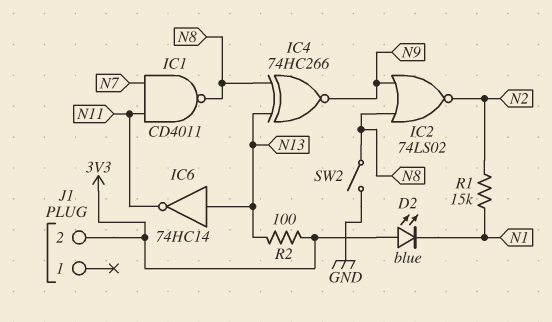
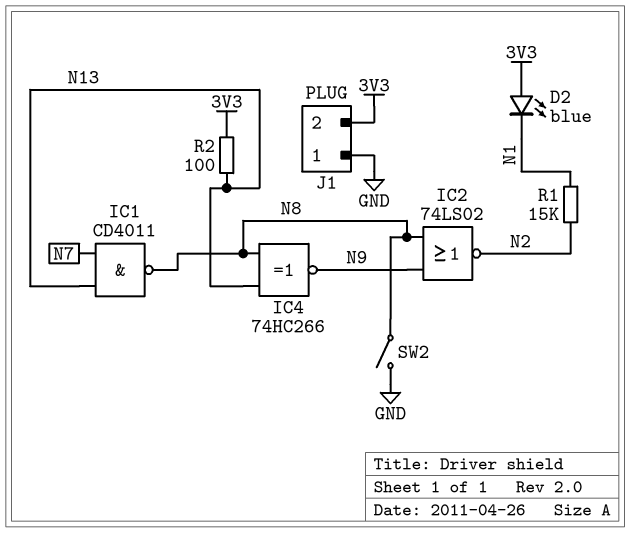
IC1: NAND CD4011 (in N7, in N11, out N8) -> NAND CD4011 (in N7, in N13, out N8)
IC6: NOT 74HC14 (in N13, out N11) -> none
J1 pin 1: none -> GND

